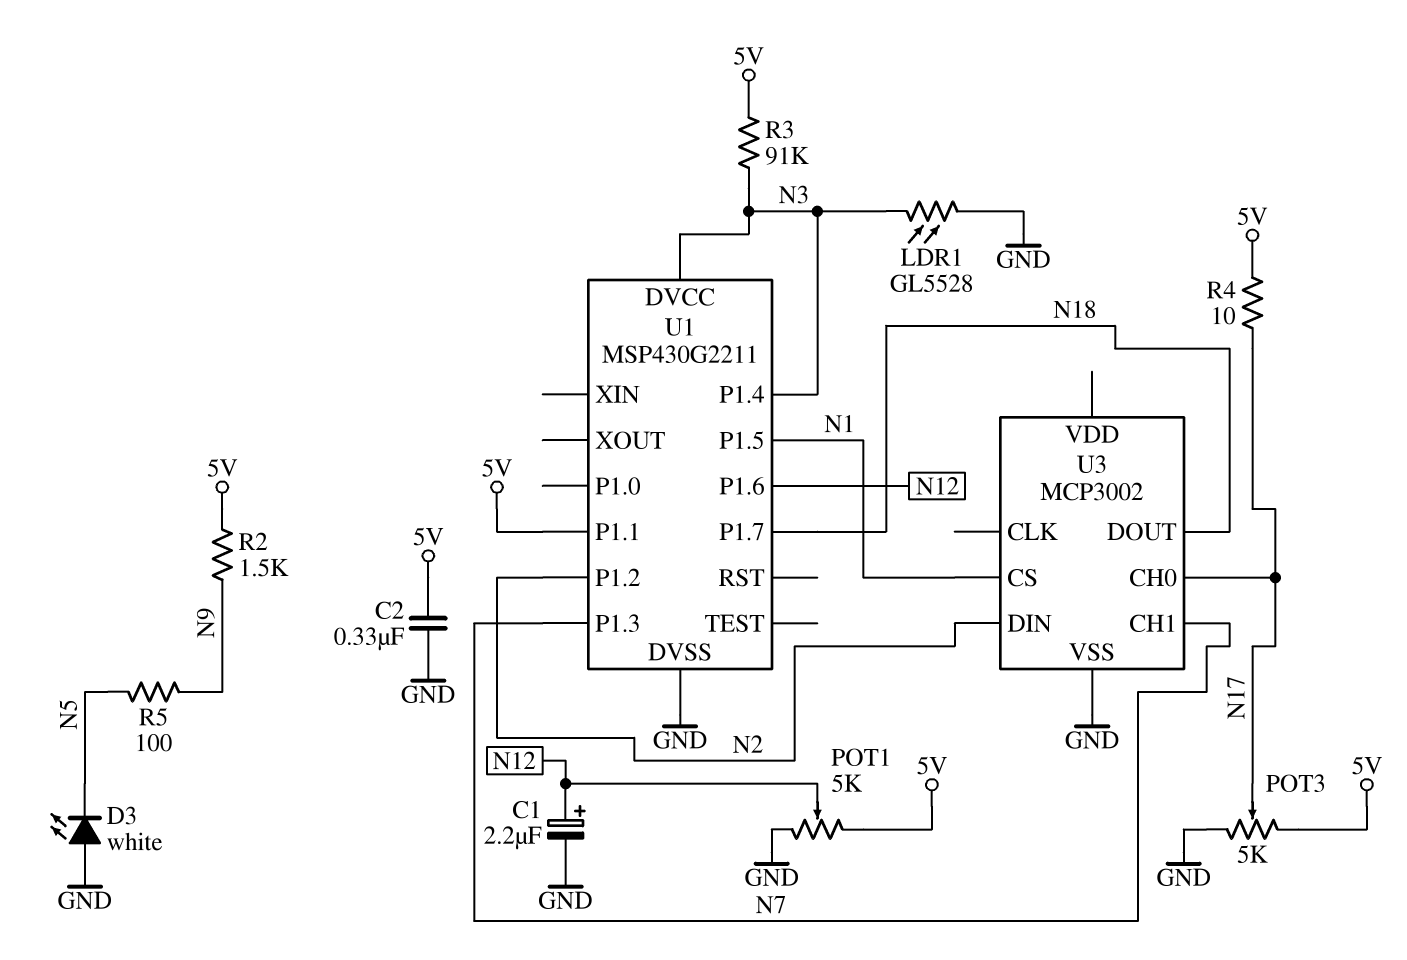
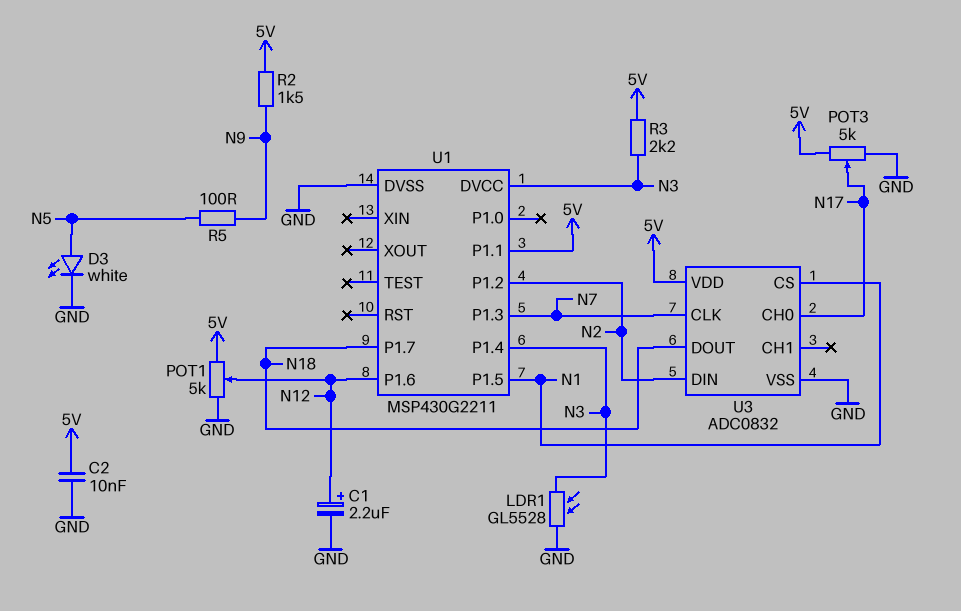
C2: 330nF (5V, GND) -> 10nF (5V, GND)
D3: LED white (A GND, K N5) -> LED white (A N5, K GND)
R3: 91k (5V, N3) -> 2.2k (5V, N3)
R4: 10 (5V, N17) -> none
U3: MCP3002 -> ADC0832
U3 pin CH1: N7 -> none
U3 pin CLK: none -> N7
U3 pin VDD: none -> 5V

